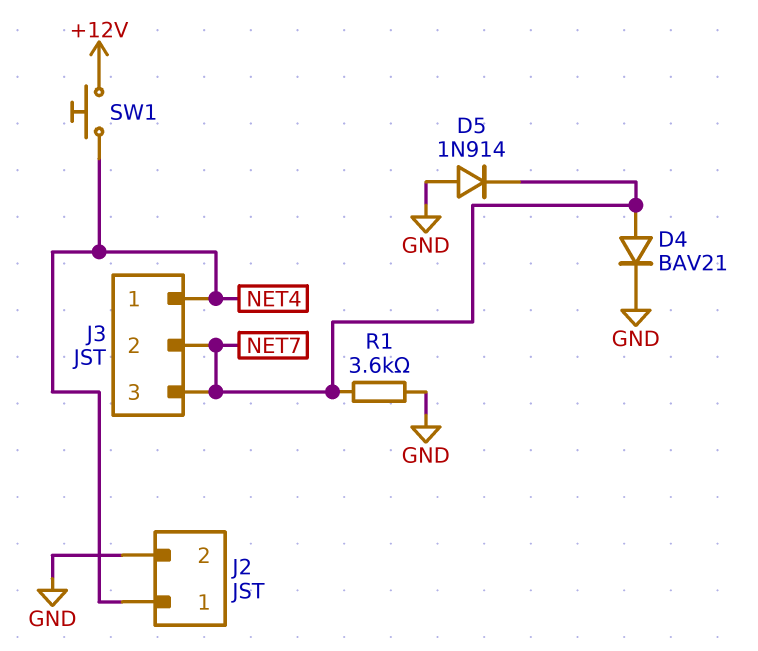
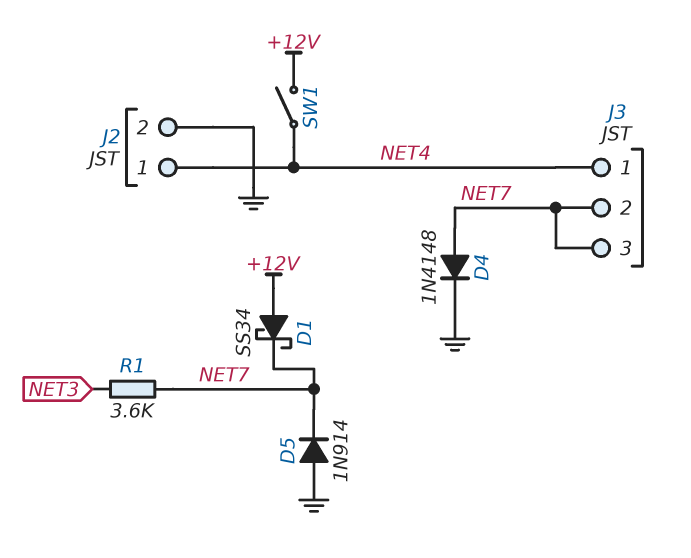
D1: none -> schottky SS34 (A +12V, K NET7)
D4: diode BAV21 (A NET7, K GND) -> diode 1N4148 (A NET7, K GND)
R1: 3.6k (GND, NET7) -> 3.6k (NET3, NET7)
SW1: button (+12V, NET4) -> switch (+12V, NET4)

